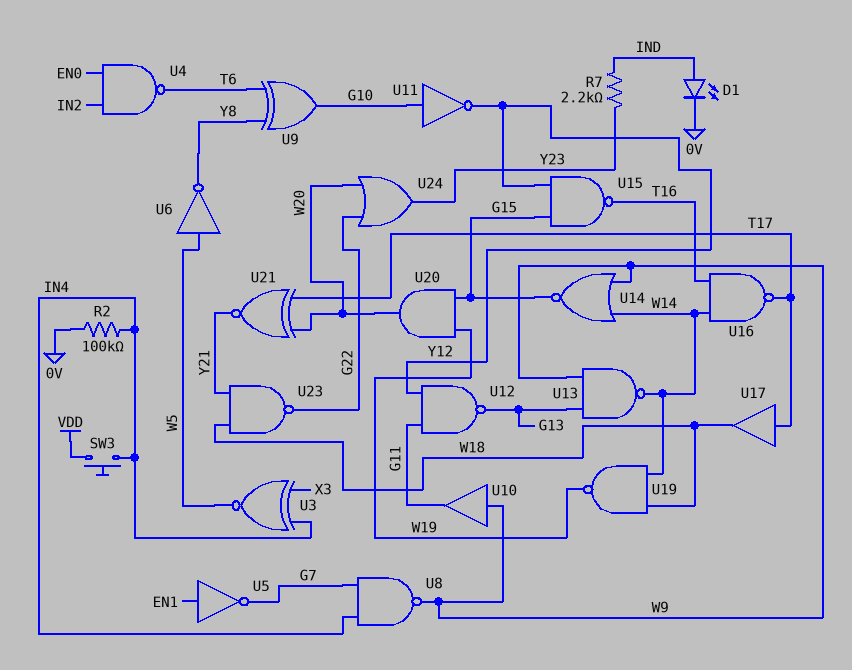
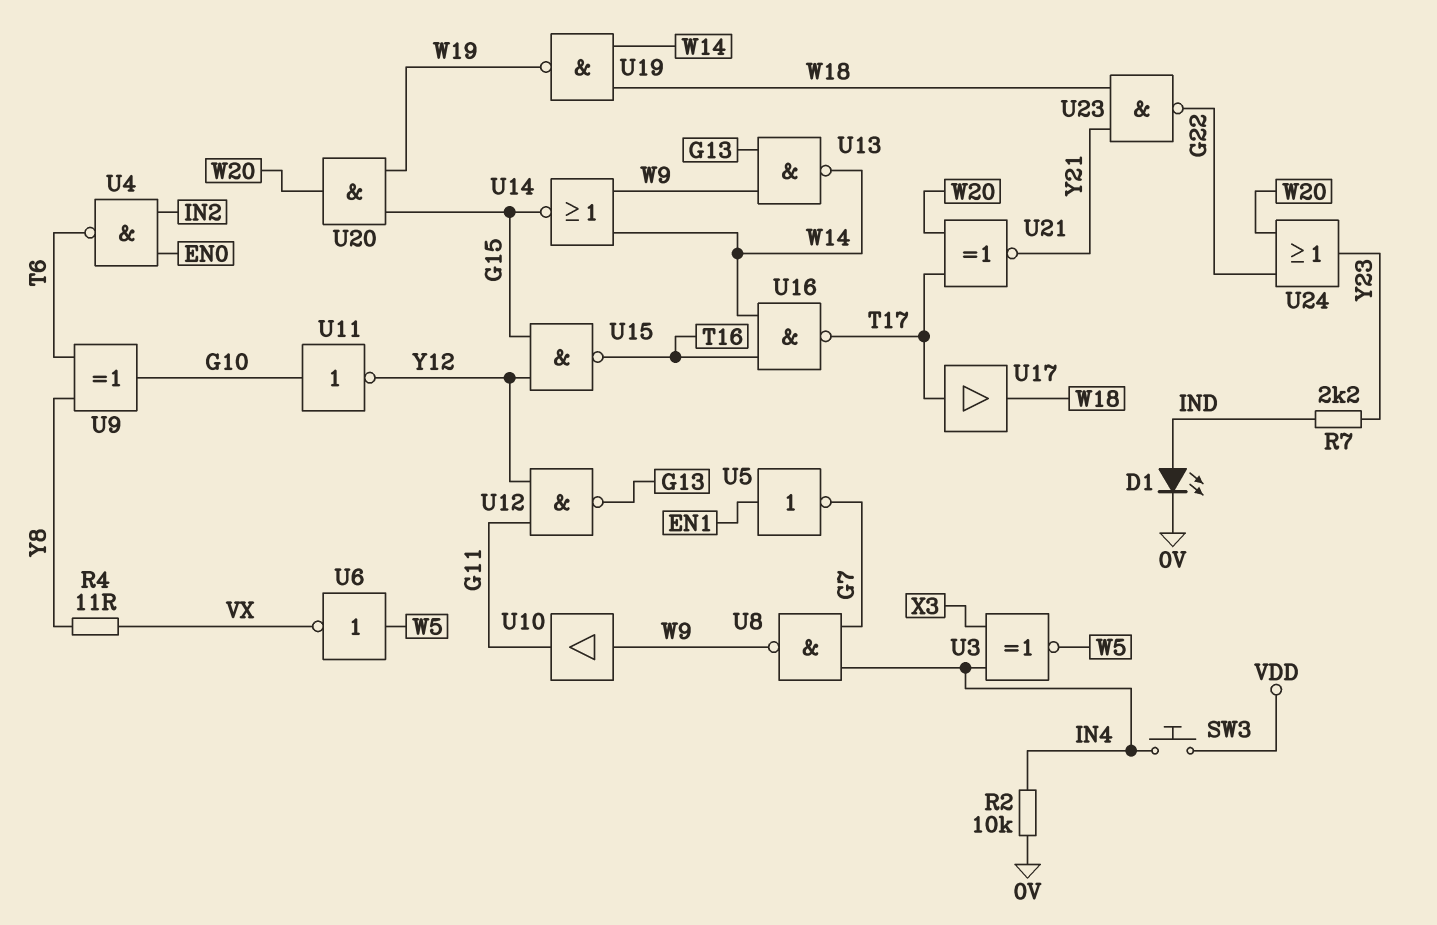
R2: 100k (0V, IN4) -> 10k (0V, IN4)
R4: none -> 11 (VX, Y8)
U6: NOT (in W5, out Y8) -> NOT (in W5, out VX)

